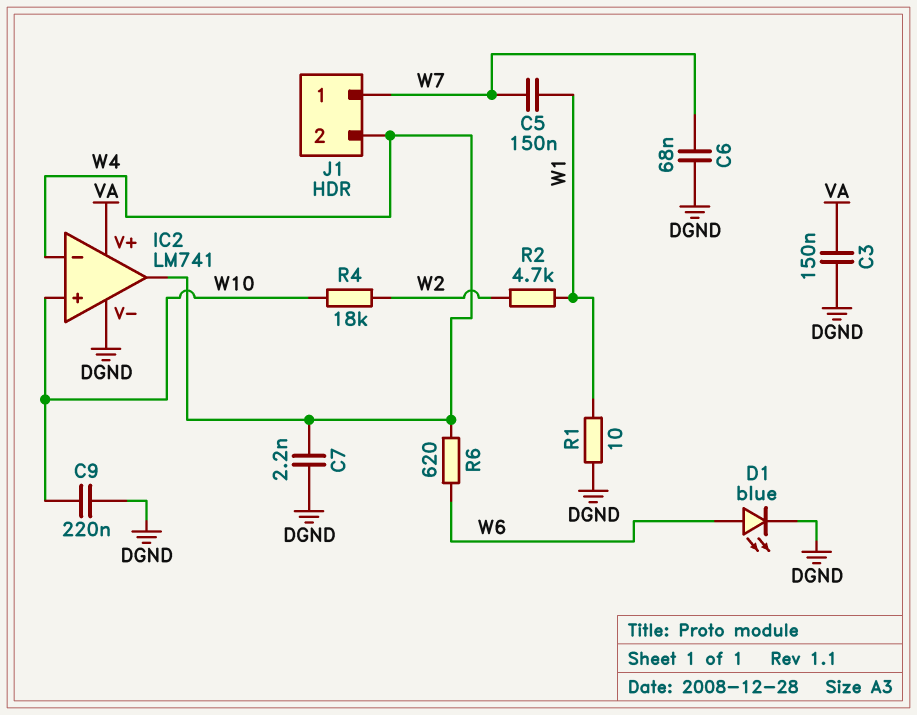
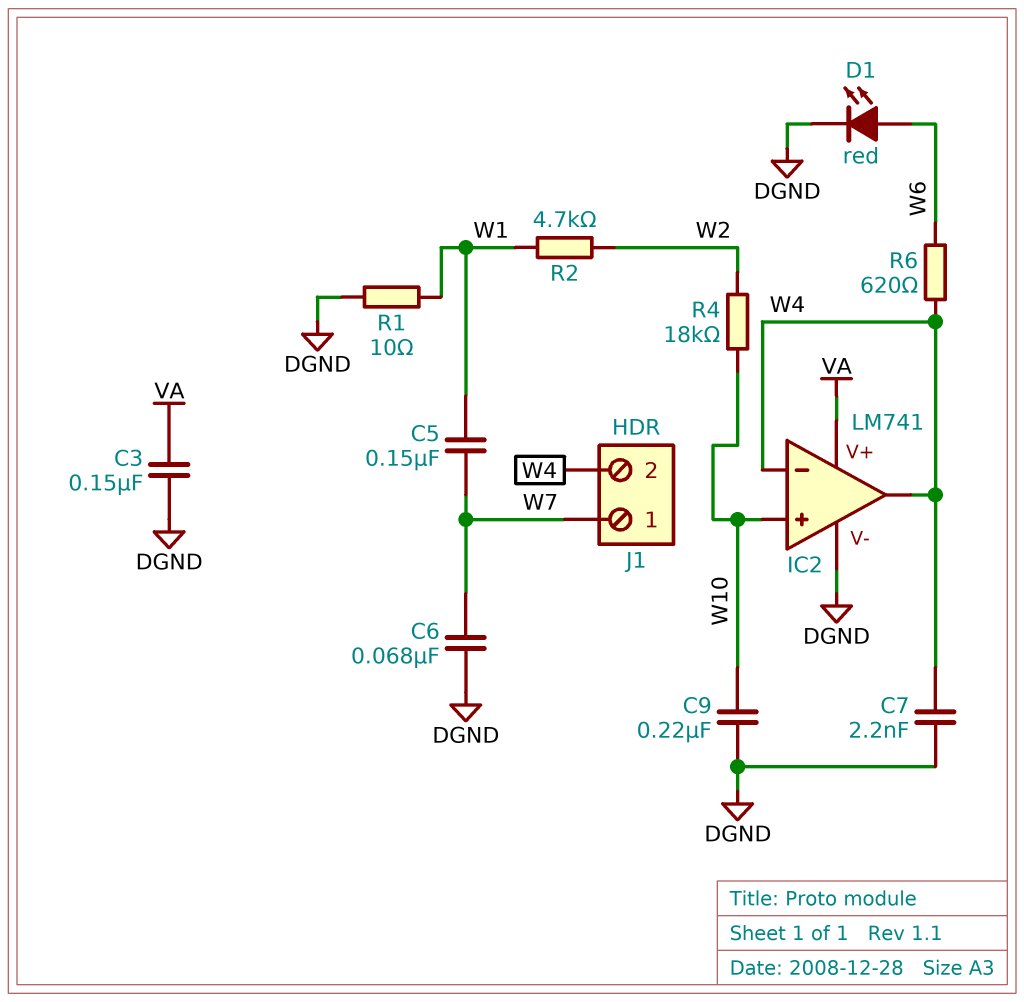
D1: LED blue (A W6, K DGND) -> LED red (A W6, K DGND)

